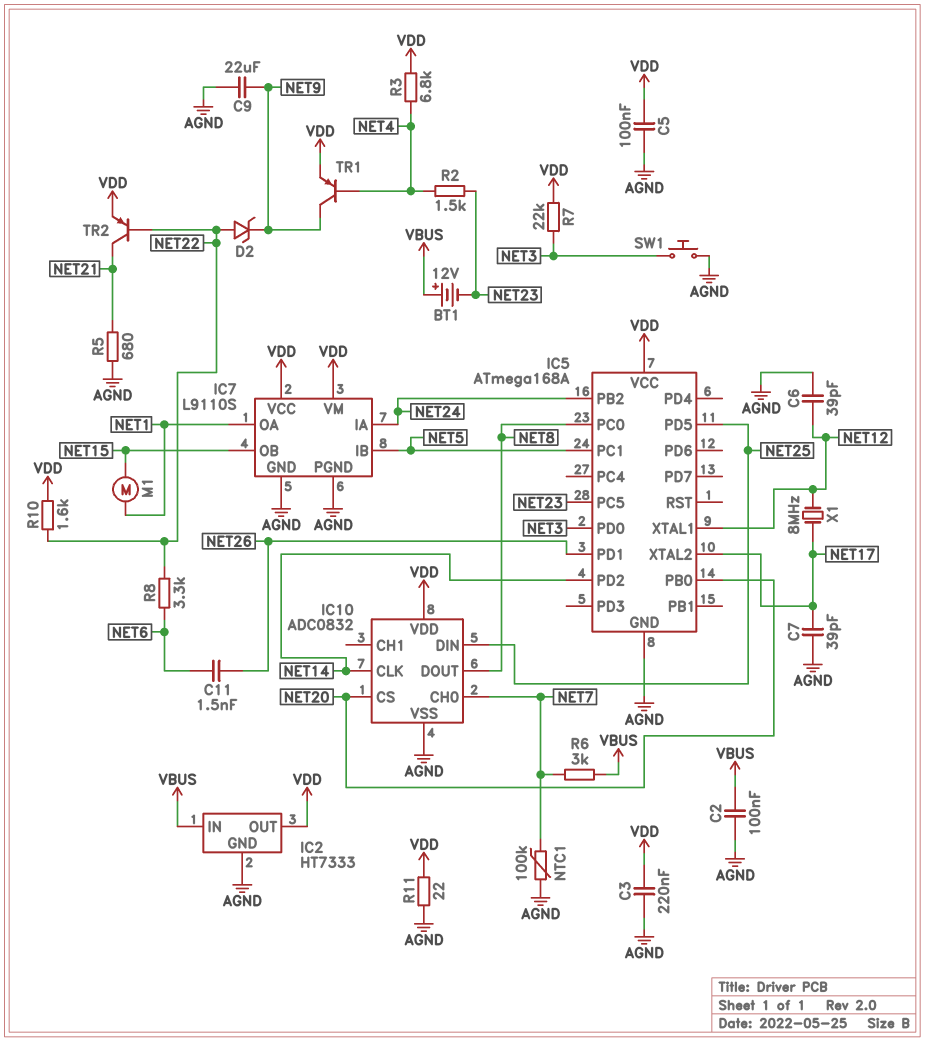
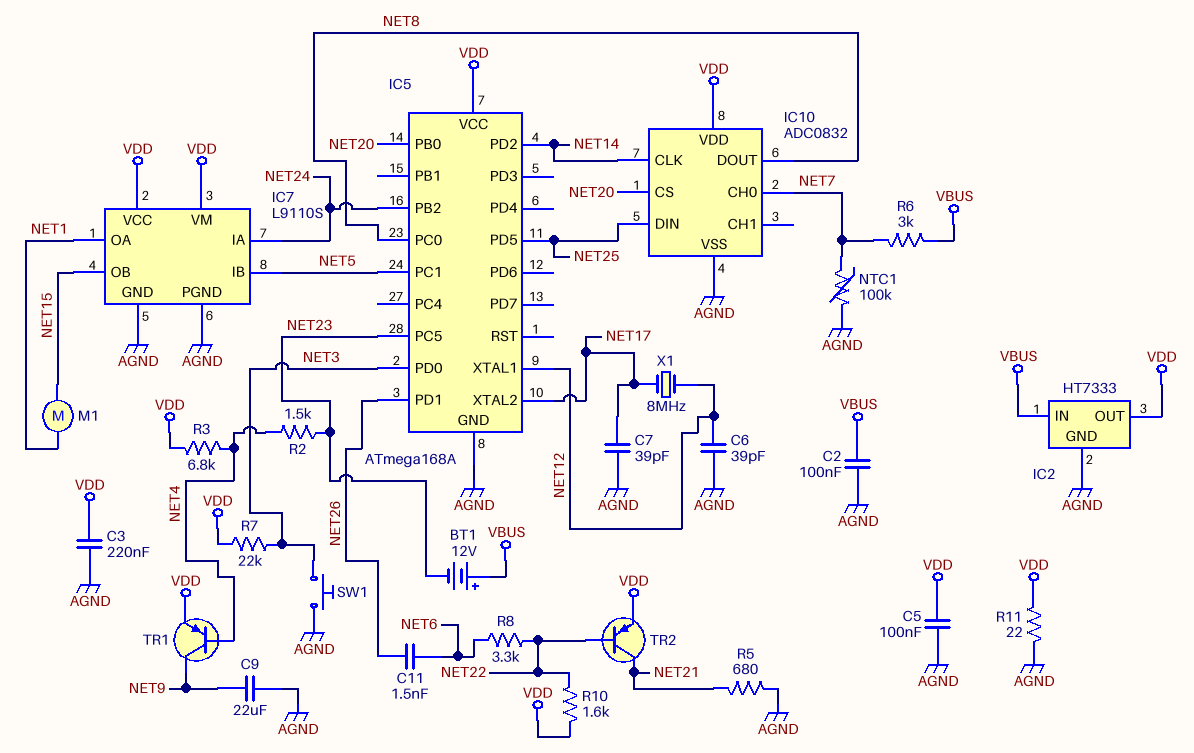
D2: zener (A NET22, K NET9) -> none

